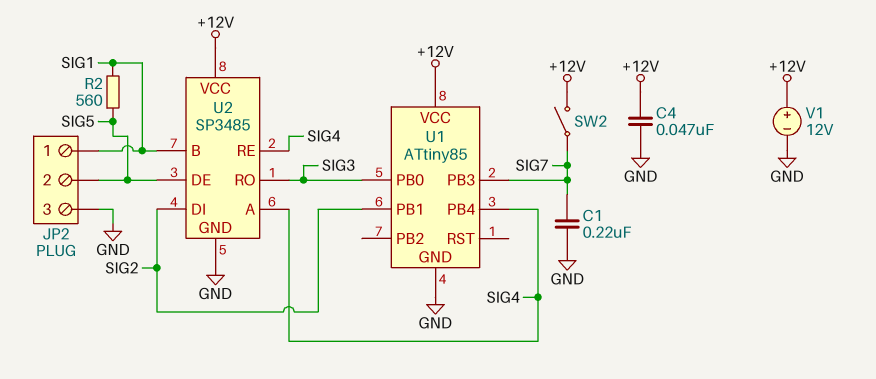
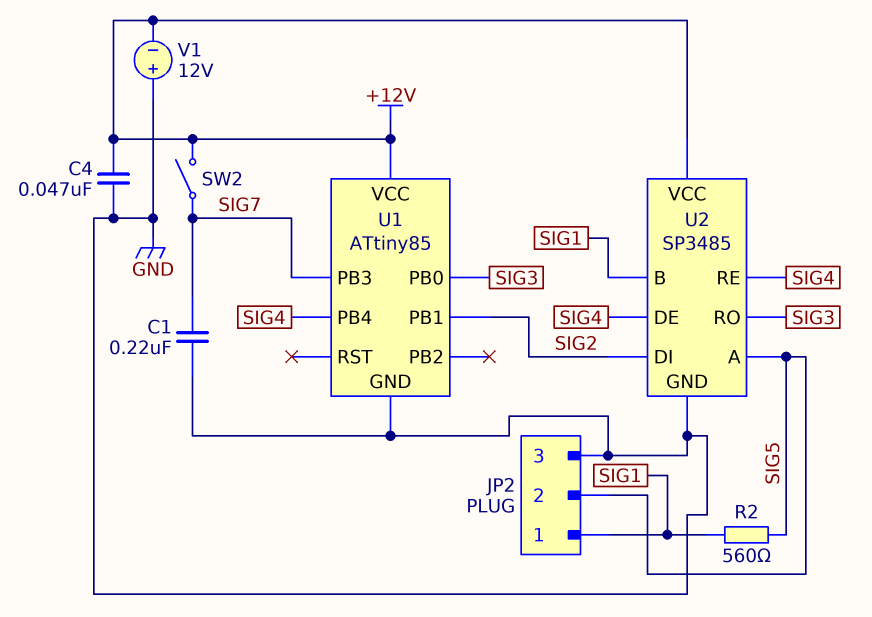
U2 pin A: SIG4 -> SIG5
U2 pin DE: SIG5 -> SIG4
V1: 12V (plus +12V, minus GND) -> 12V (plus GND, minus +12V)

